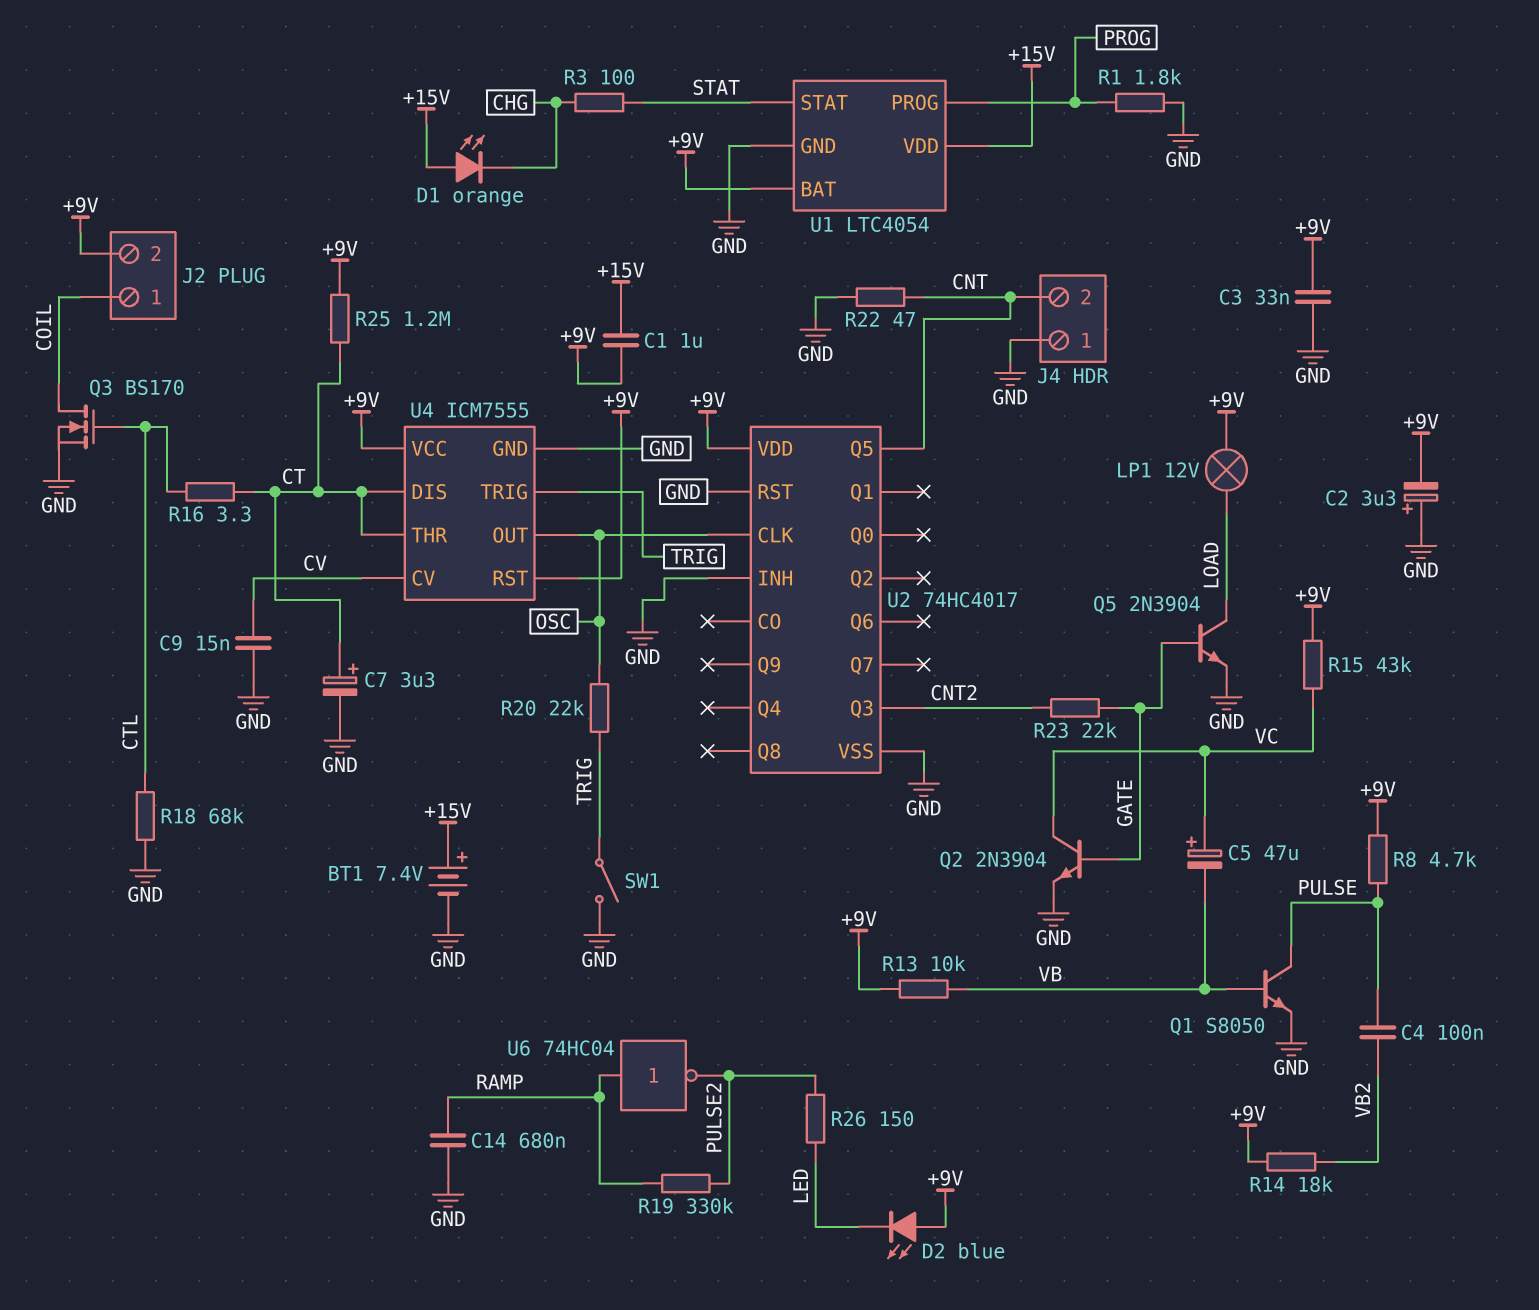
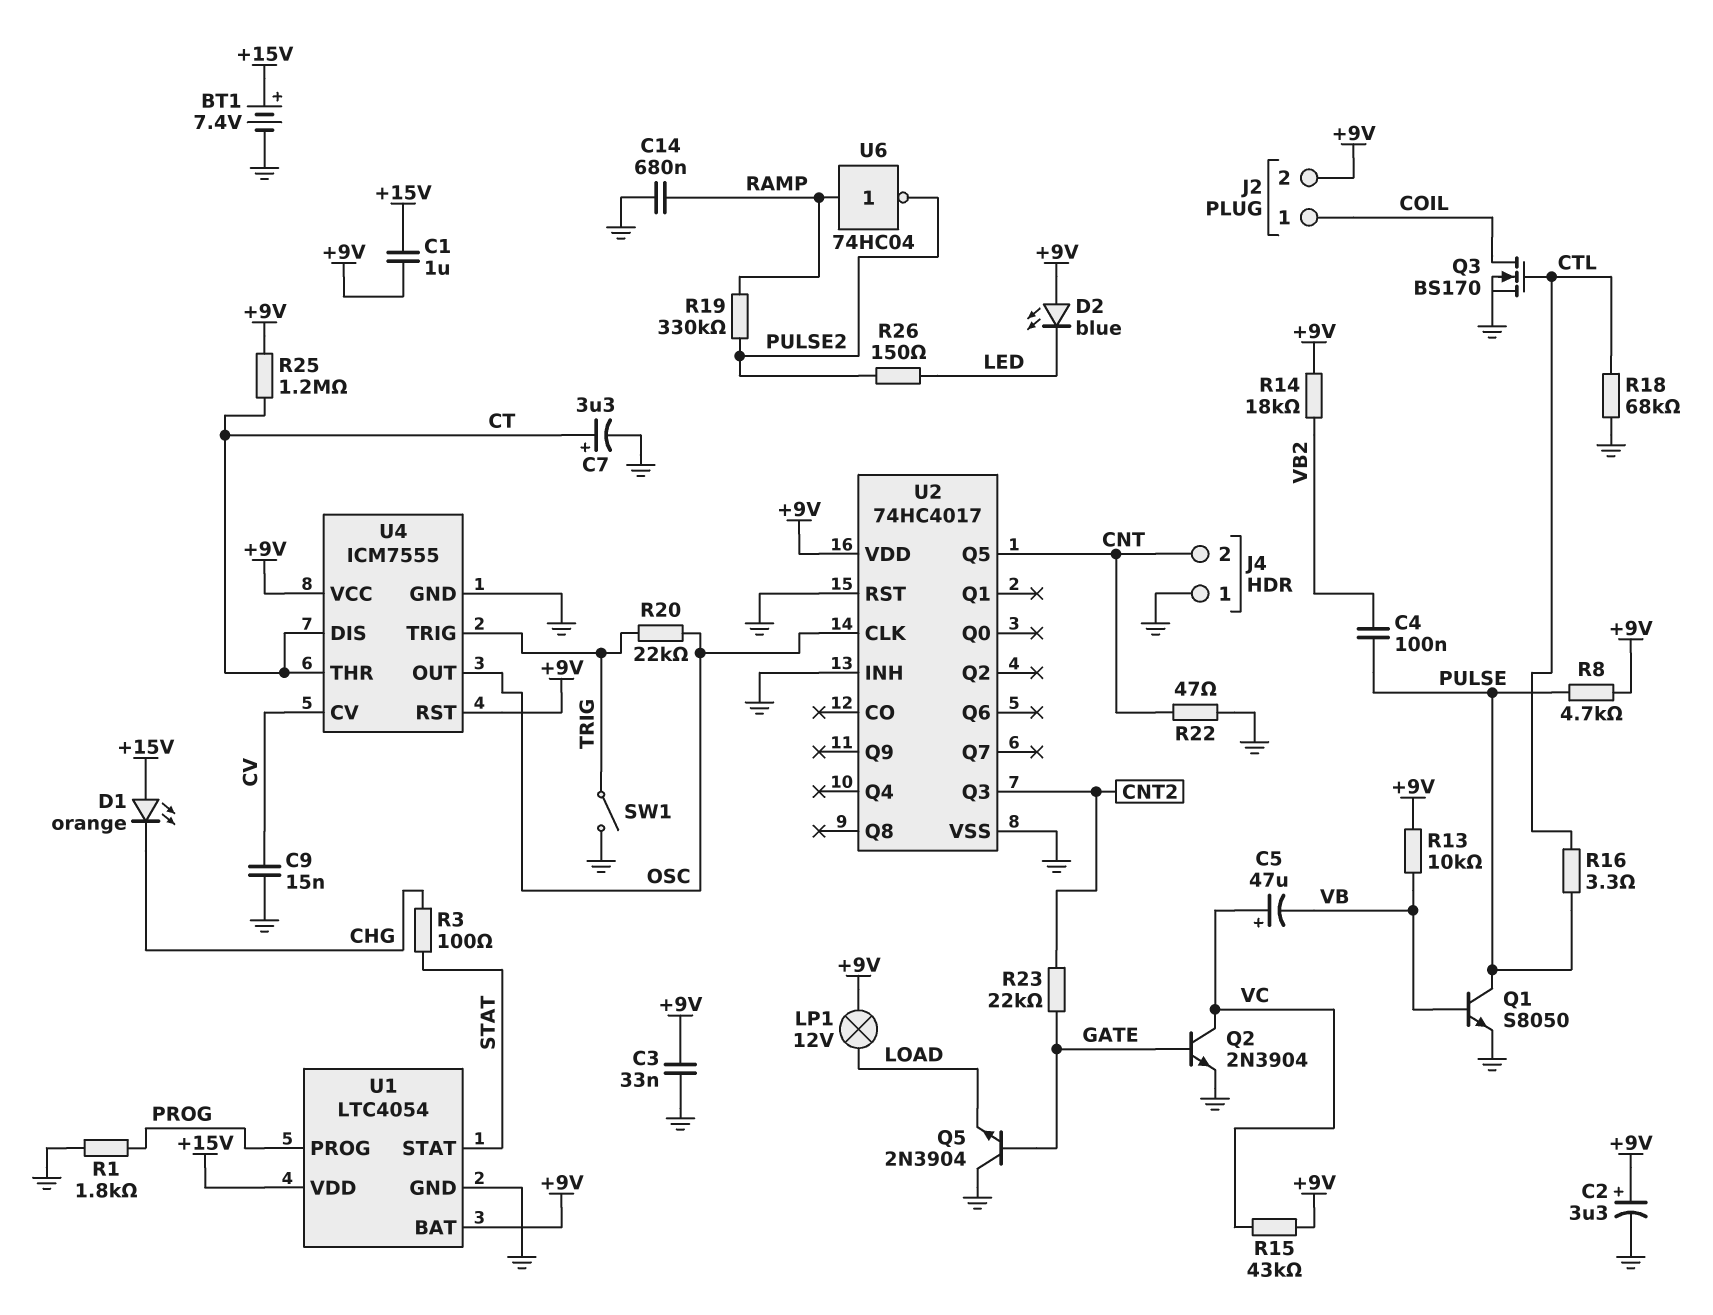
C2: 3.3uF (plus GND, minus +9V) -> 3.3uF (plus +9V, minus GND)
Q5: NPN 2N3904 (B GATE, C LOAD, E GND) -> NPN 2N3904 (B GATE, C GND, E LOAD)
R16: 3.3 (CT, CTL) -> 3.3 (CTL, PULSE)

